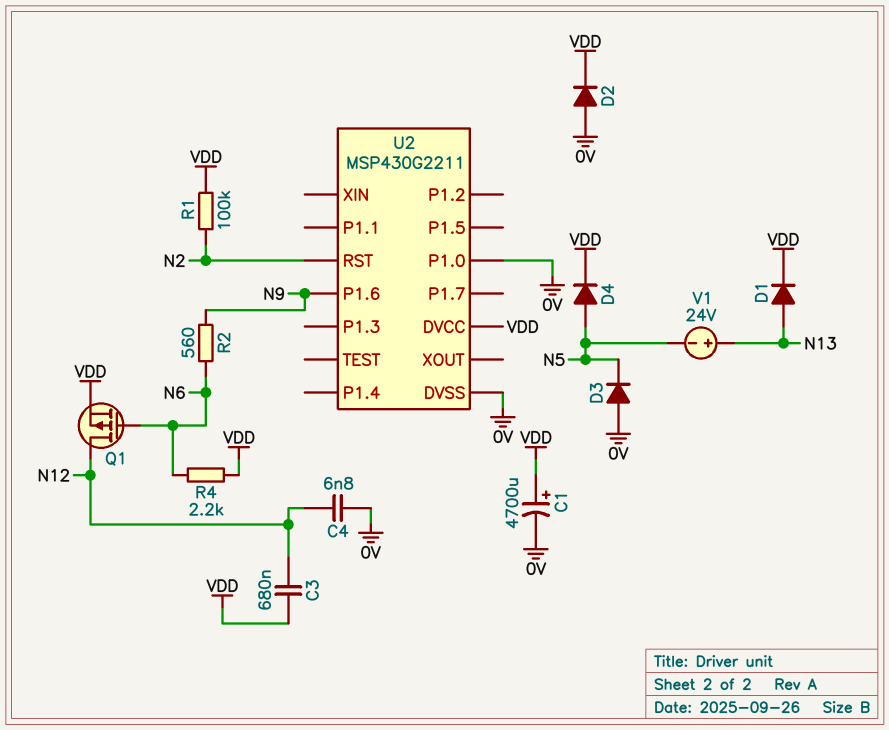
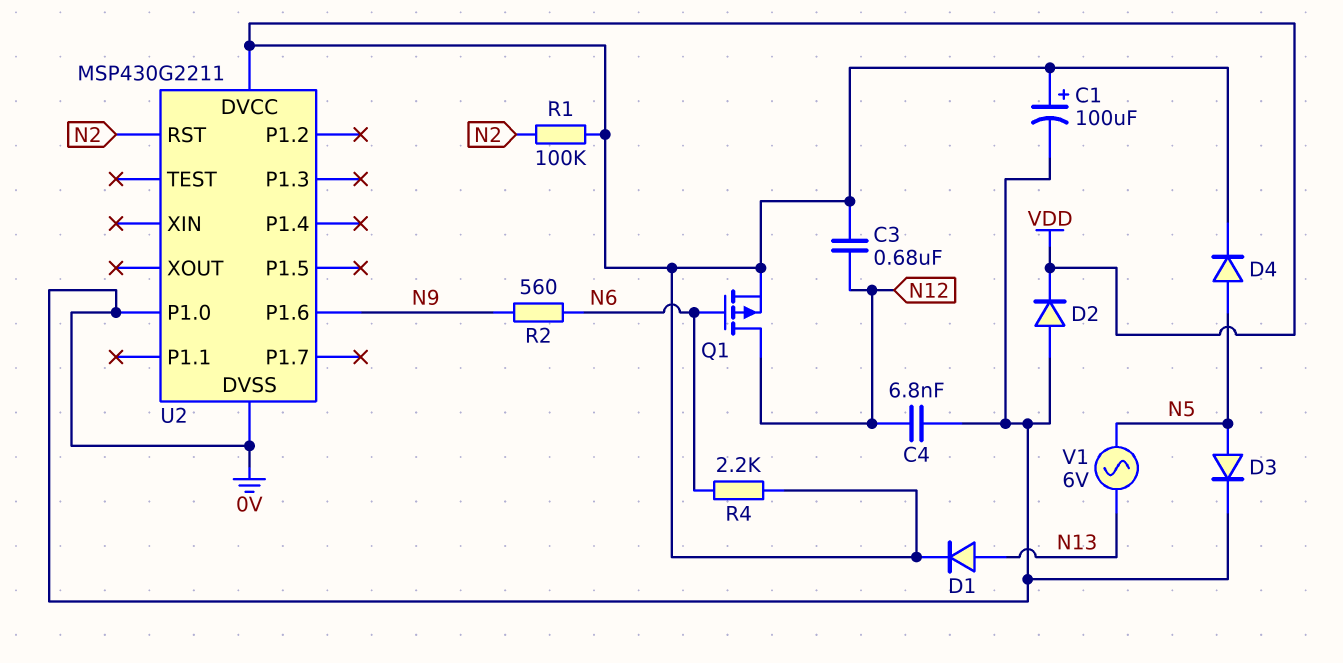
C1: 4700uF (plus VDD, minus 0V) -> 100uF (plus VDD, minus 0V)
D3: diode (A 0V, K N5) -> diode (A N5, K 0V)
V1: 24V (plus N13, minus N5) -> AC 6V (N5, N13)

